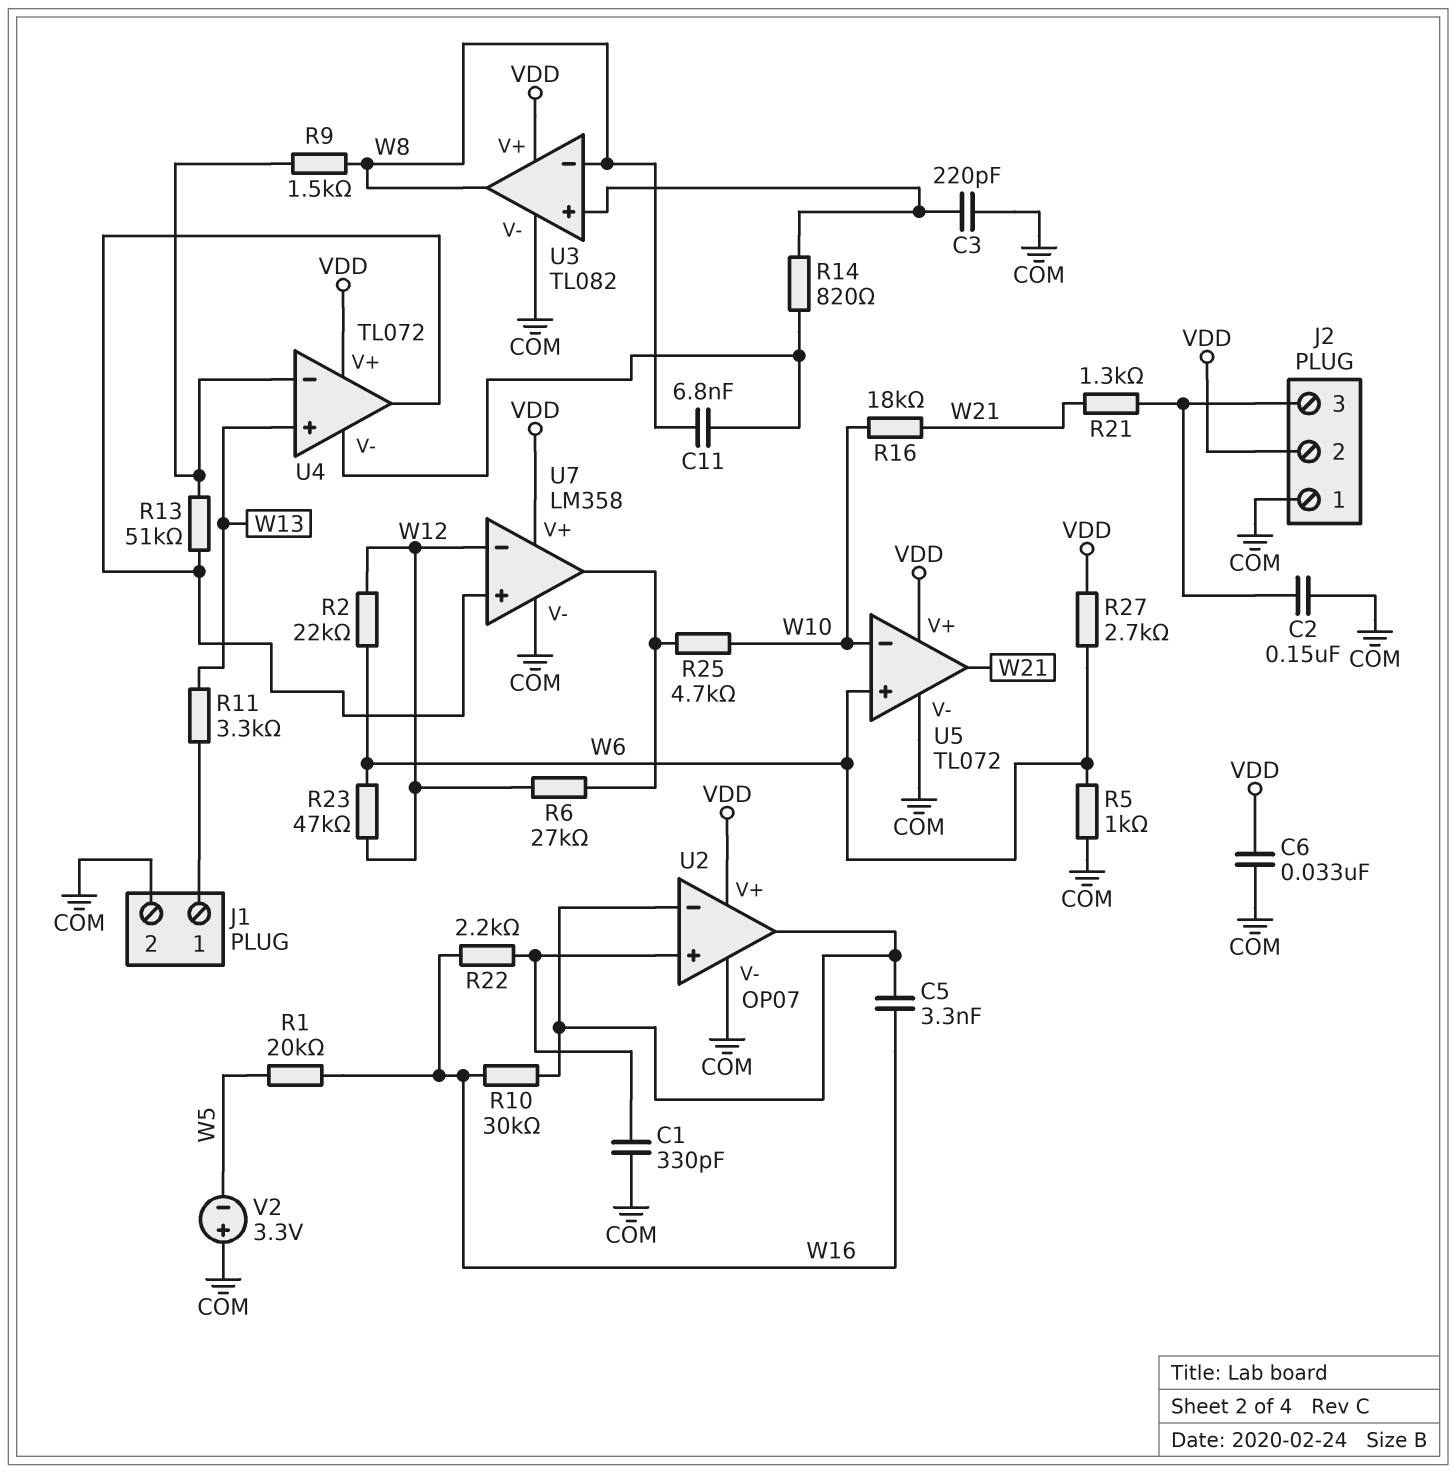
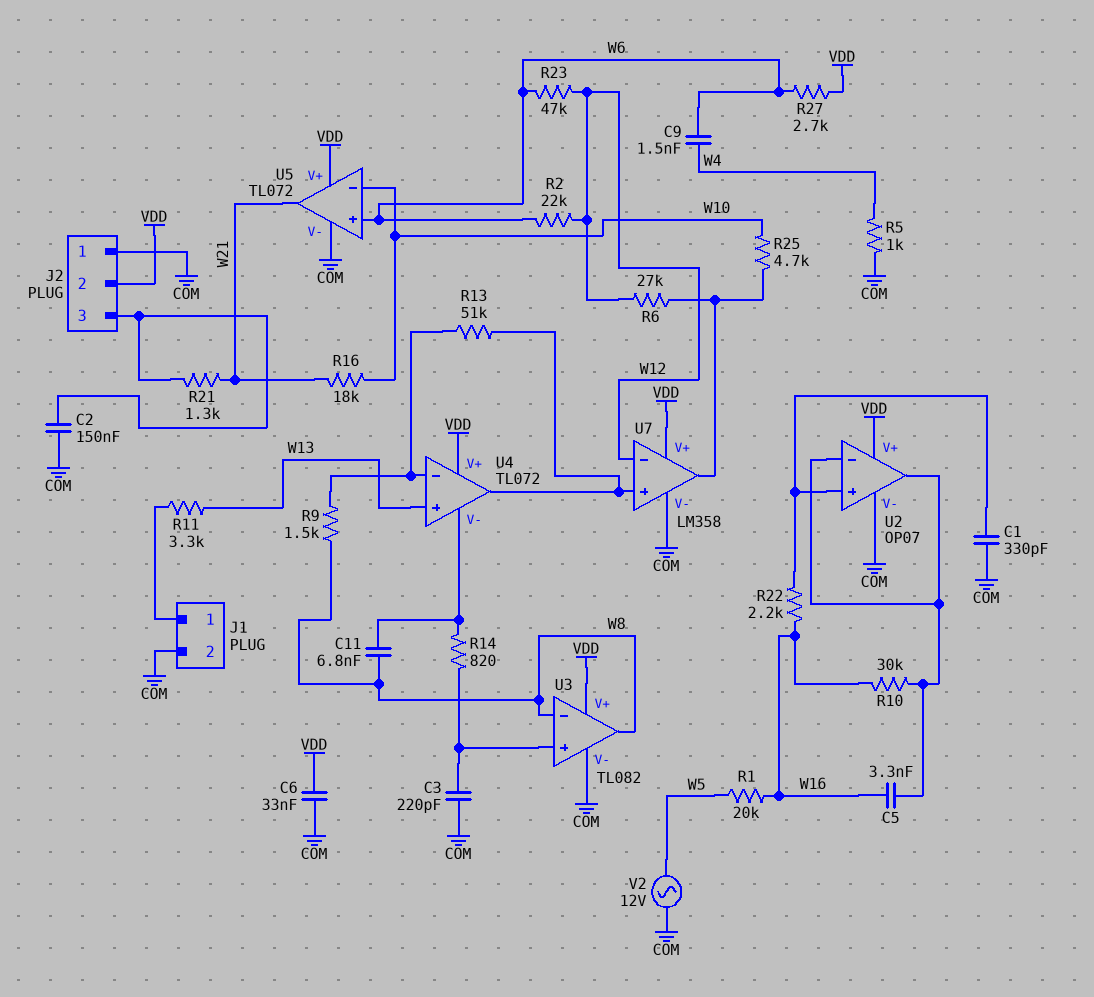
C9: none -> 1.5nF (W4, W6)
R5: 1k (COM, W6) -> 1k (COM, W4)
V2: 3.3V (plus COM, minus W5) -> AC 12V (COM, W5)

